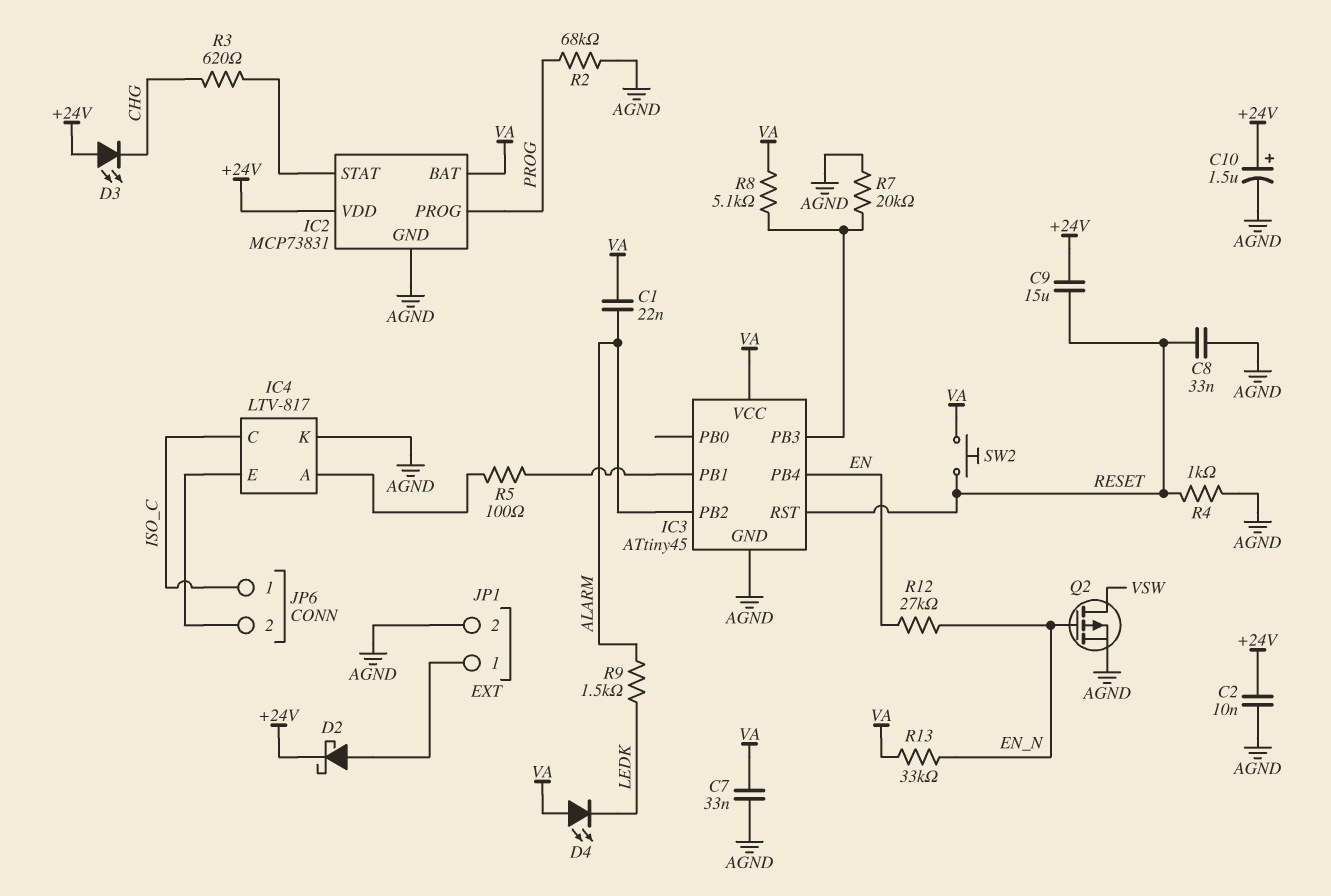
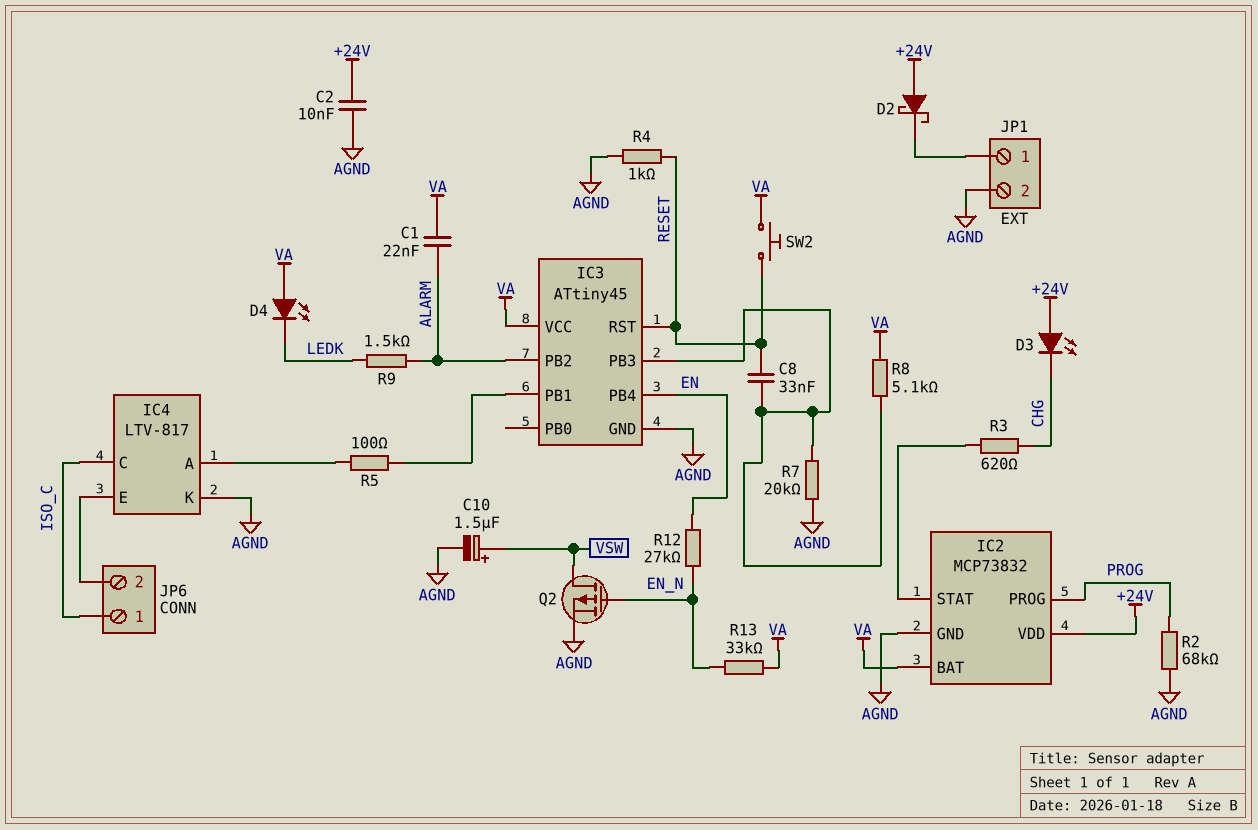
C7: 33nF (AGND, VA) -> none
C8: 33nF (AGND, RESET) -> 33nF (IC3/PB3, RESET)
C9: 15uF (+24V, RESET) -> none
C10: 1.5uF (plus +24V, minus AGND) -> 1.5uF (plus VSW, minus AGND)
D2: schottky (A JP1/1, K +24V) -> schottky (A +24V, K JP1/1)
IC2: MCP73831 -> MCP73832

